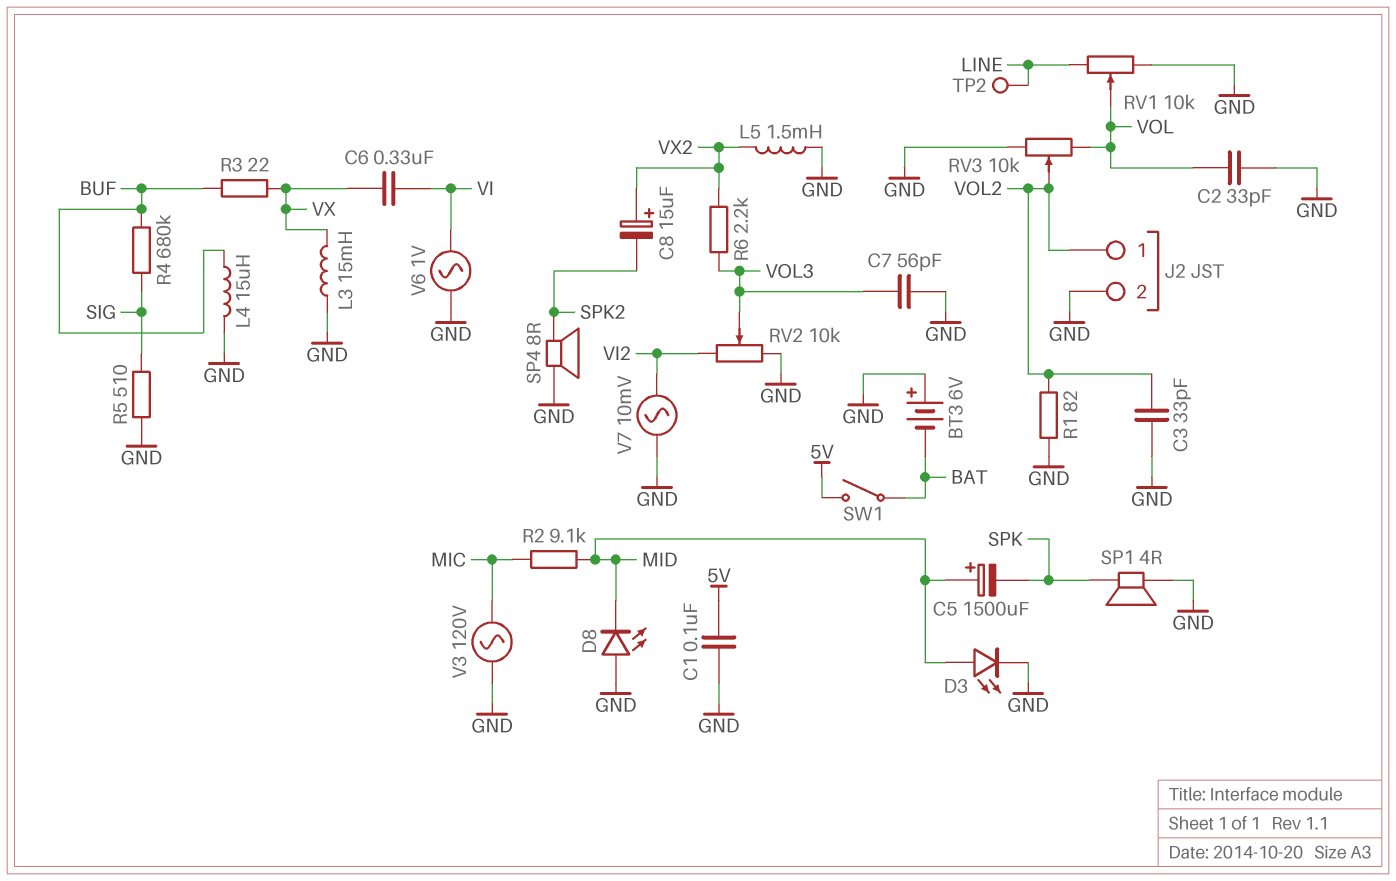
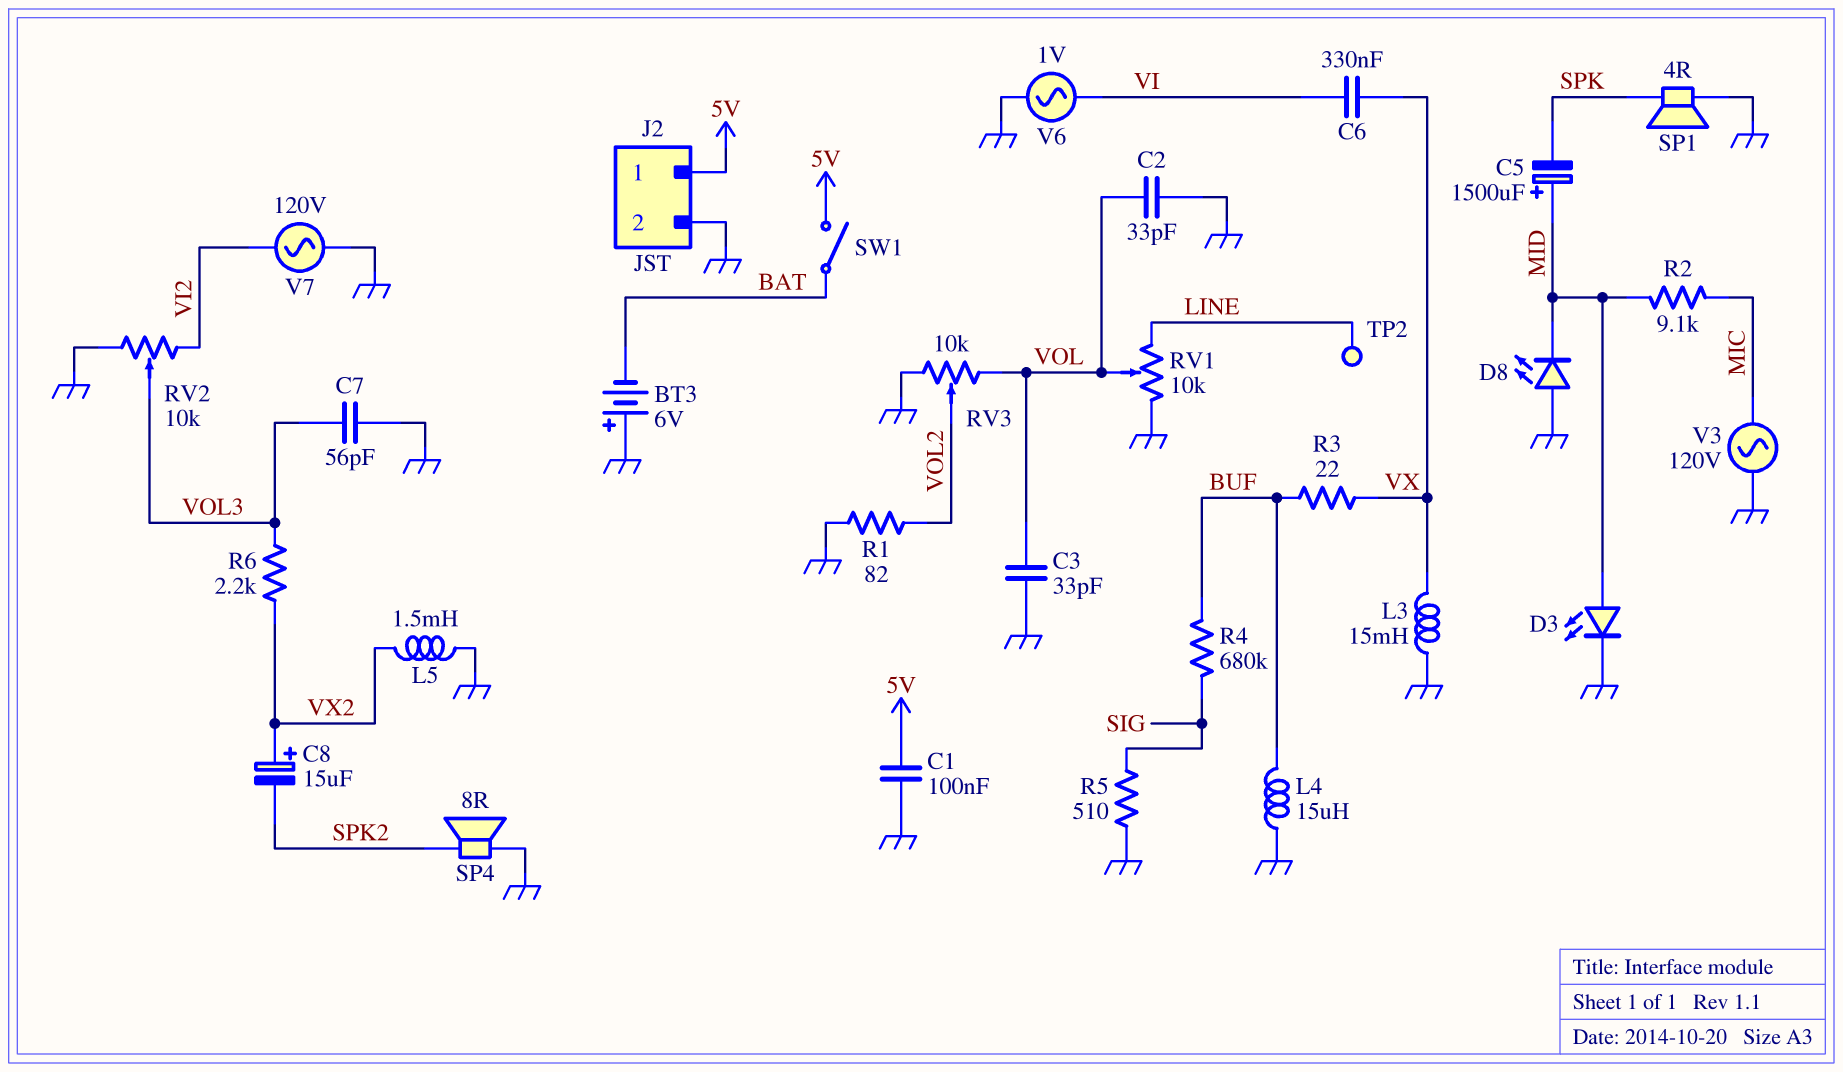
C3: 33pF (GND, VOL2) -> 33pF (GND, VOL)
J2 pin 1: VOL2 -> 5V
V7: AC 10mV (GND, VI2) -> AC 120V (GND, VI2)

